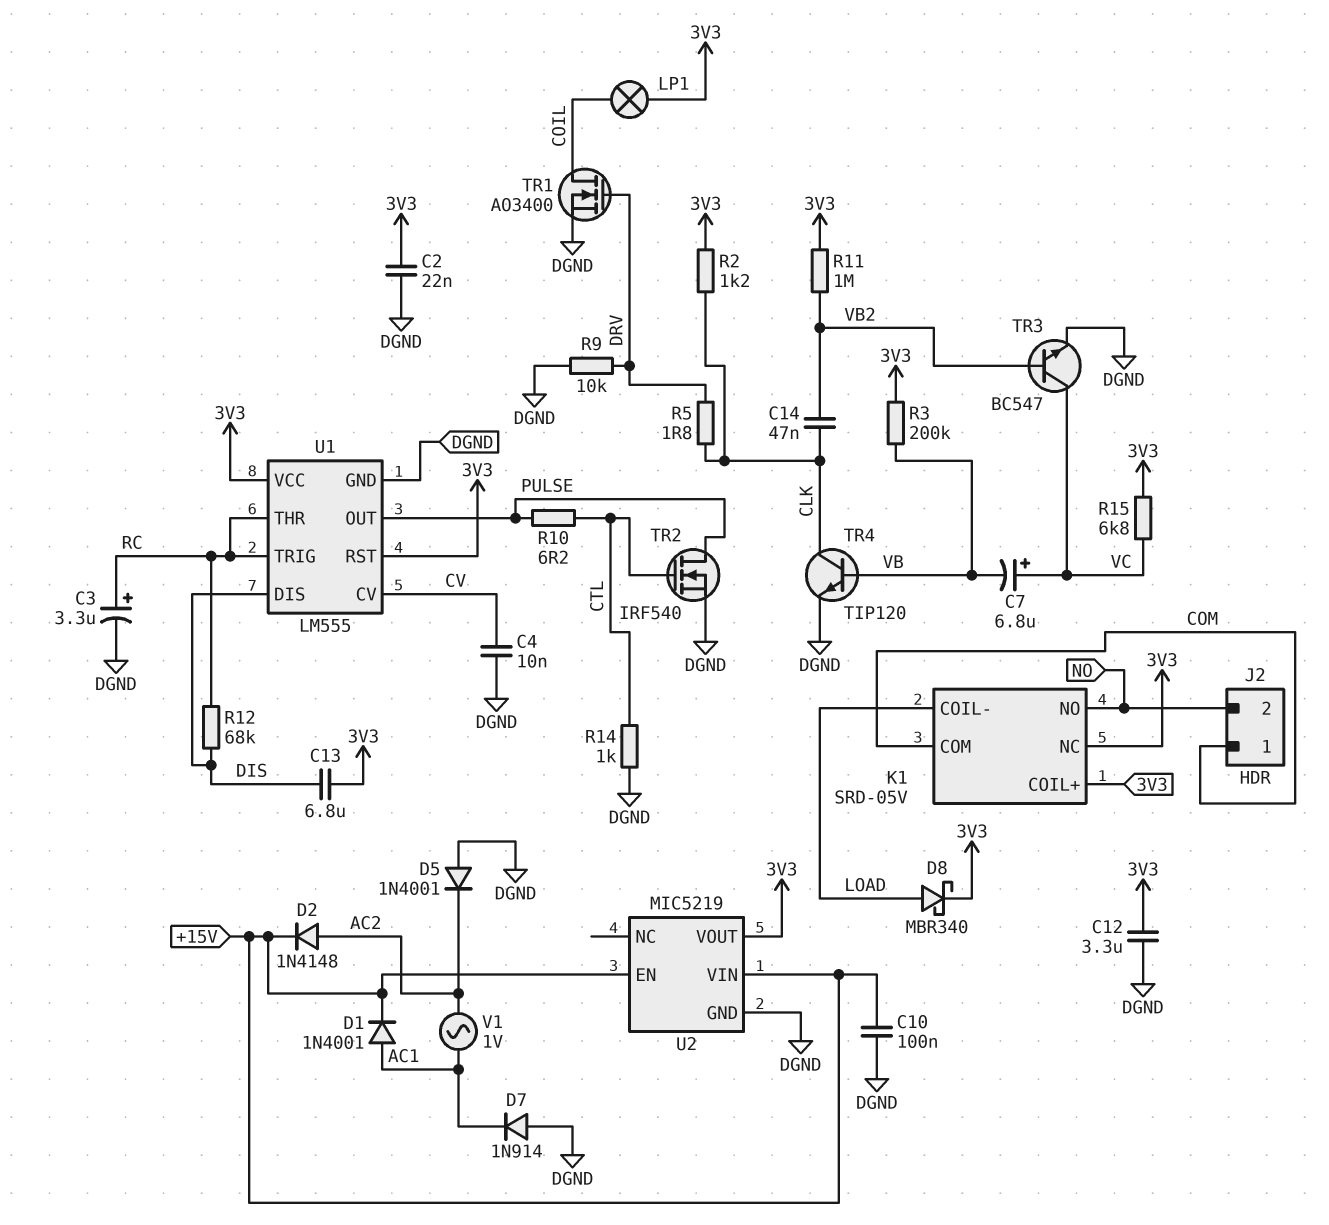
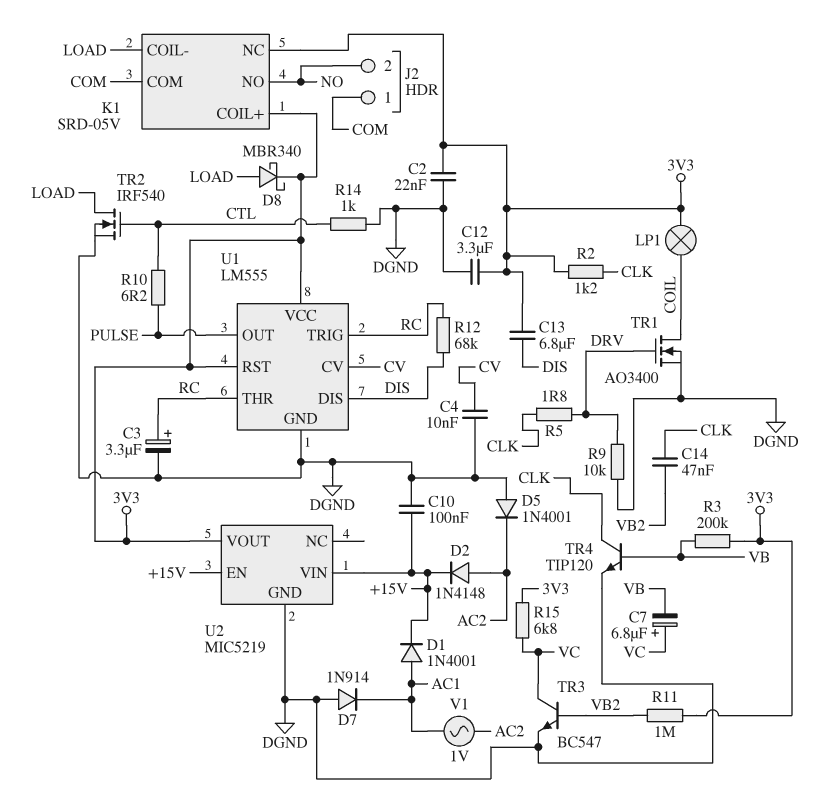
TR2: NMOS IRF540 (G CTL, D PULSE, S DGND) -> NMOS IRF540 (G CTL, D LOAD, S DGND)

